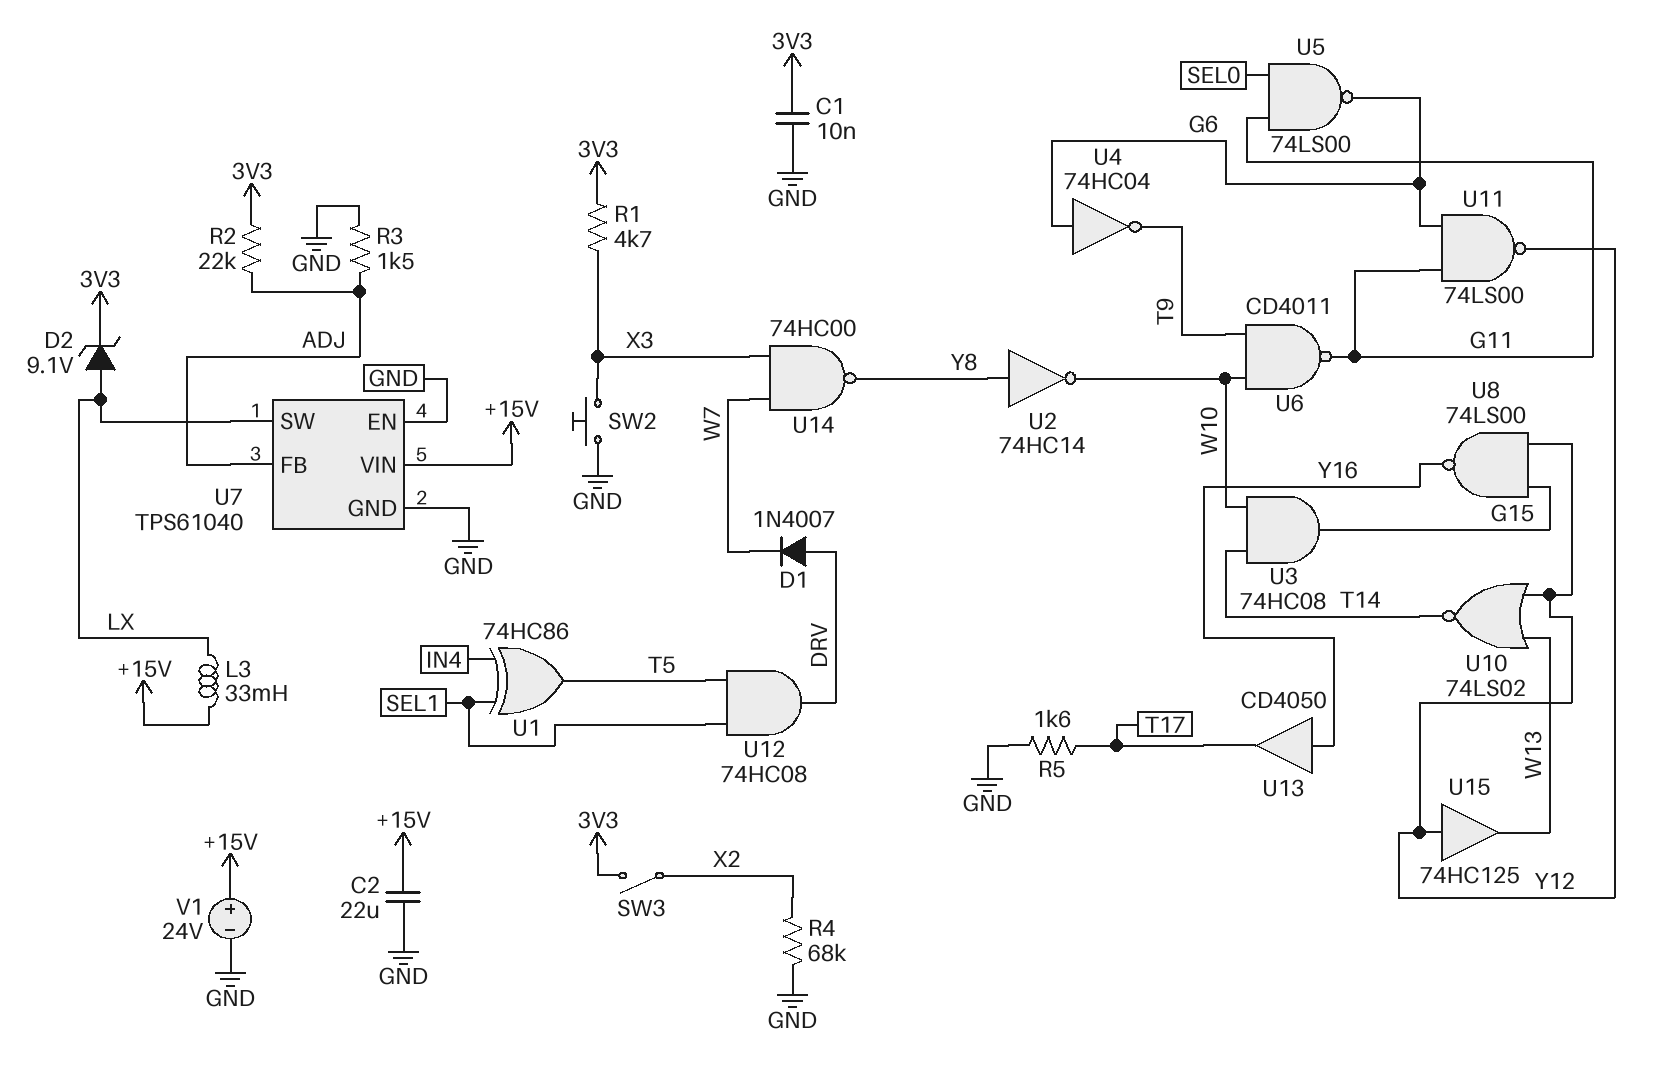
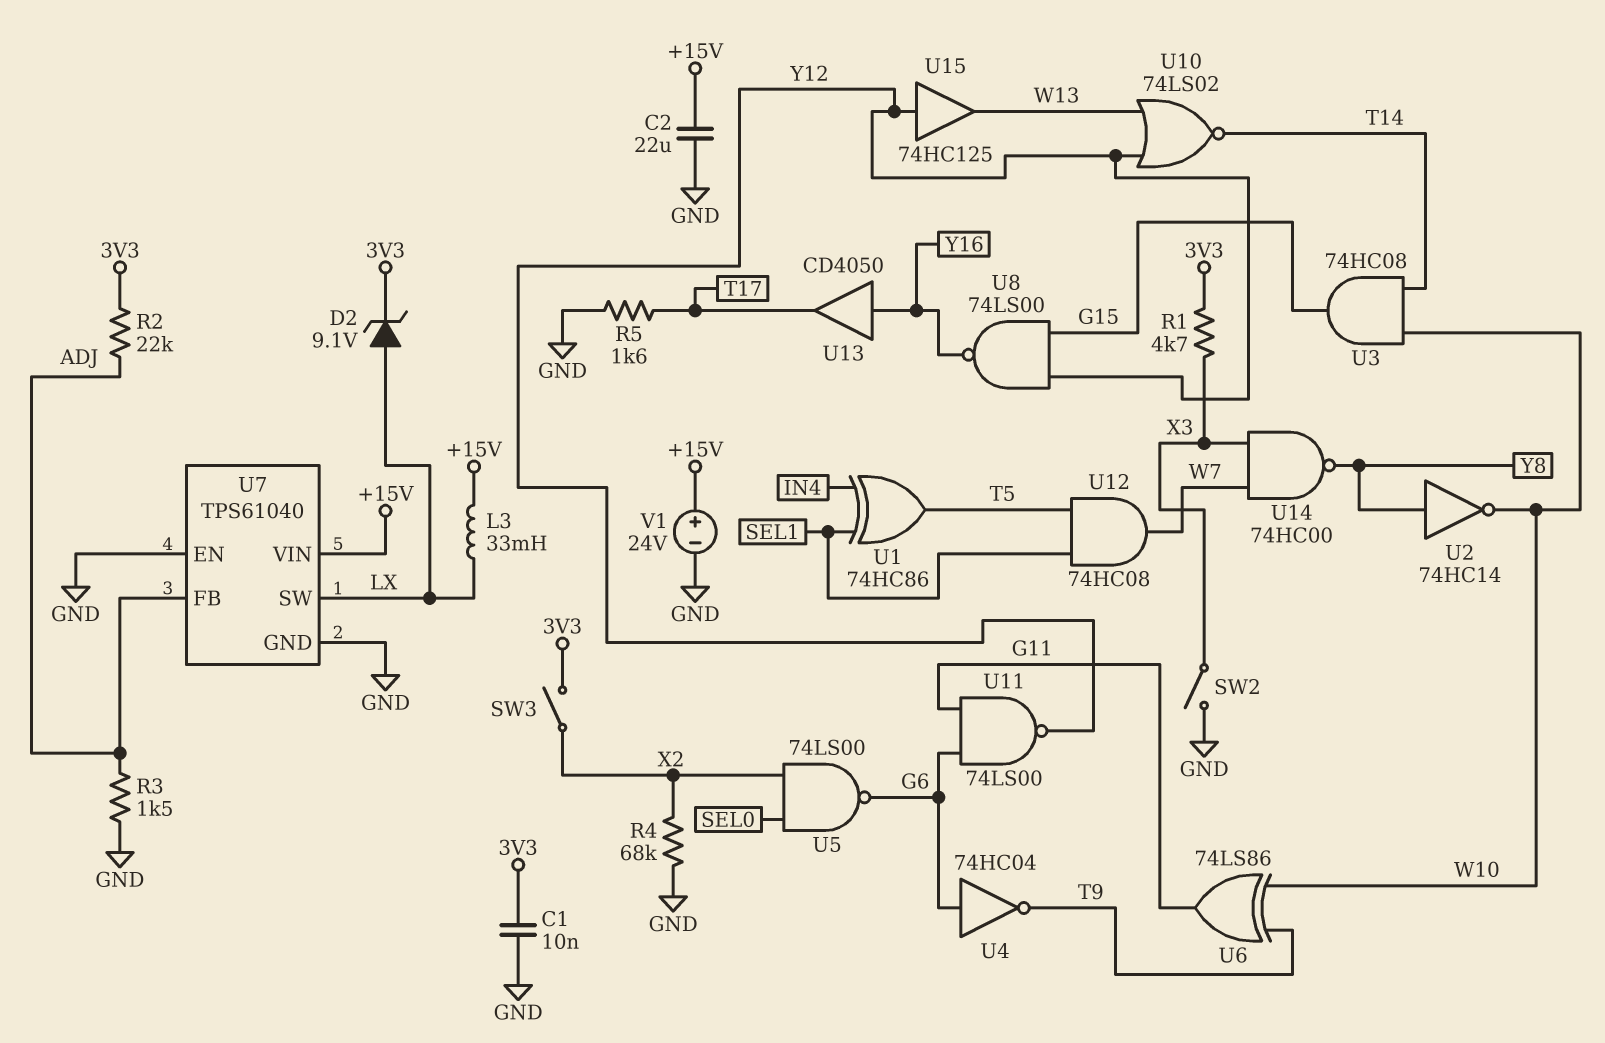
D1: diode 1N4007 (A DRV, K W7) -> none
SW2: button (GND, X3) -> switch (GND, X3)
U5: NAND 74LS00 (in G11, in SEL0, out G6) -> NAND 74LS00 (in SEL0, in X2, out G6)
U6: NAND CD4011 (in T9, in W10, out G11) -> XOR 74LS86 (in T9, in W10, out G11)
U12: AND 74HC08 (in SEL1, in T5, out DRV) -> AND 74HC08 (in SEL1, in T5, out W7)

